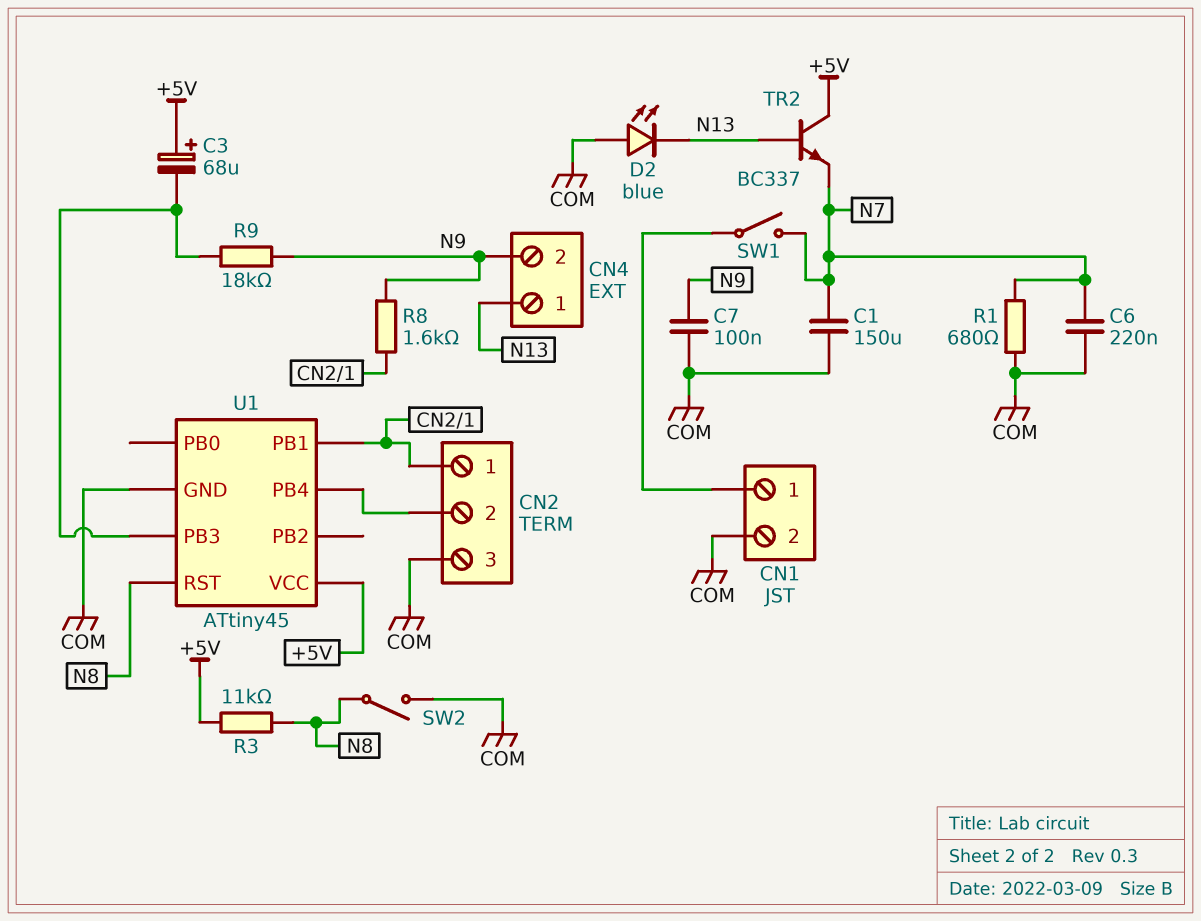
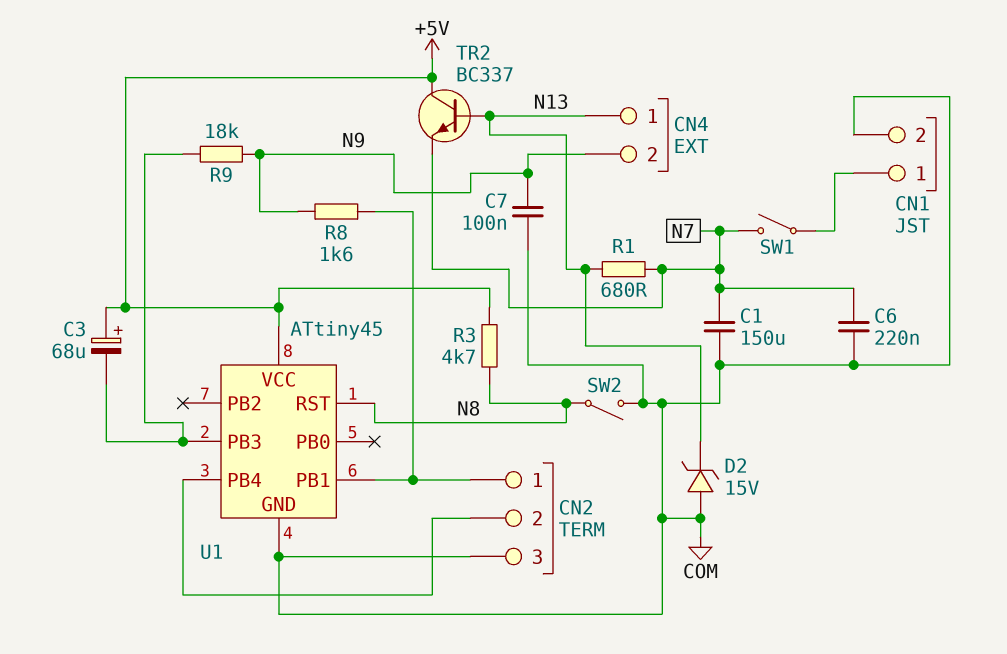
D2: LED blue (A COM, K N13) -> zener 15V (A COM, K N13)
R1: 680 (COM, N7) -> 680 (N7, N13)
R3: 11k (+5V, N8) -> 4.7k (+5V, N8)

